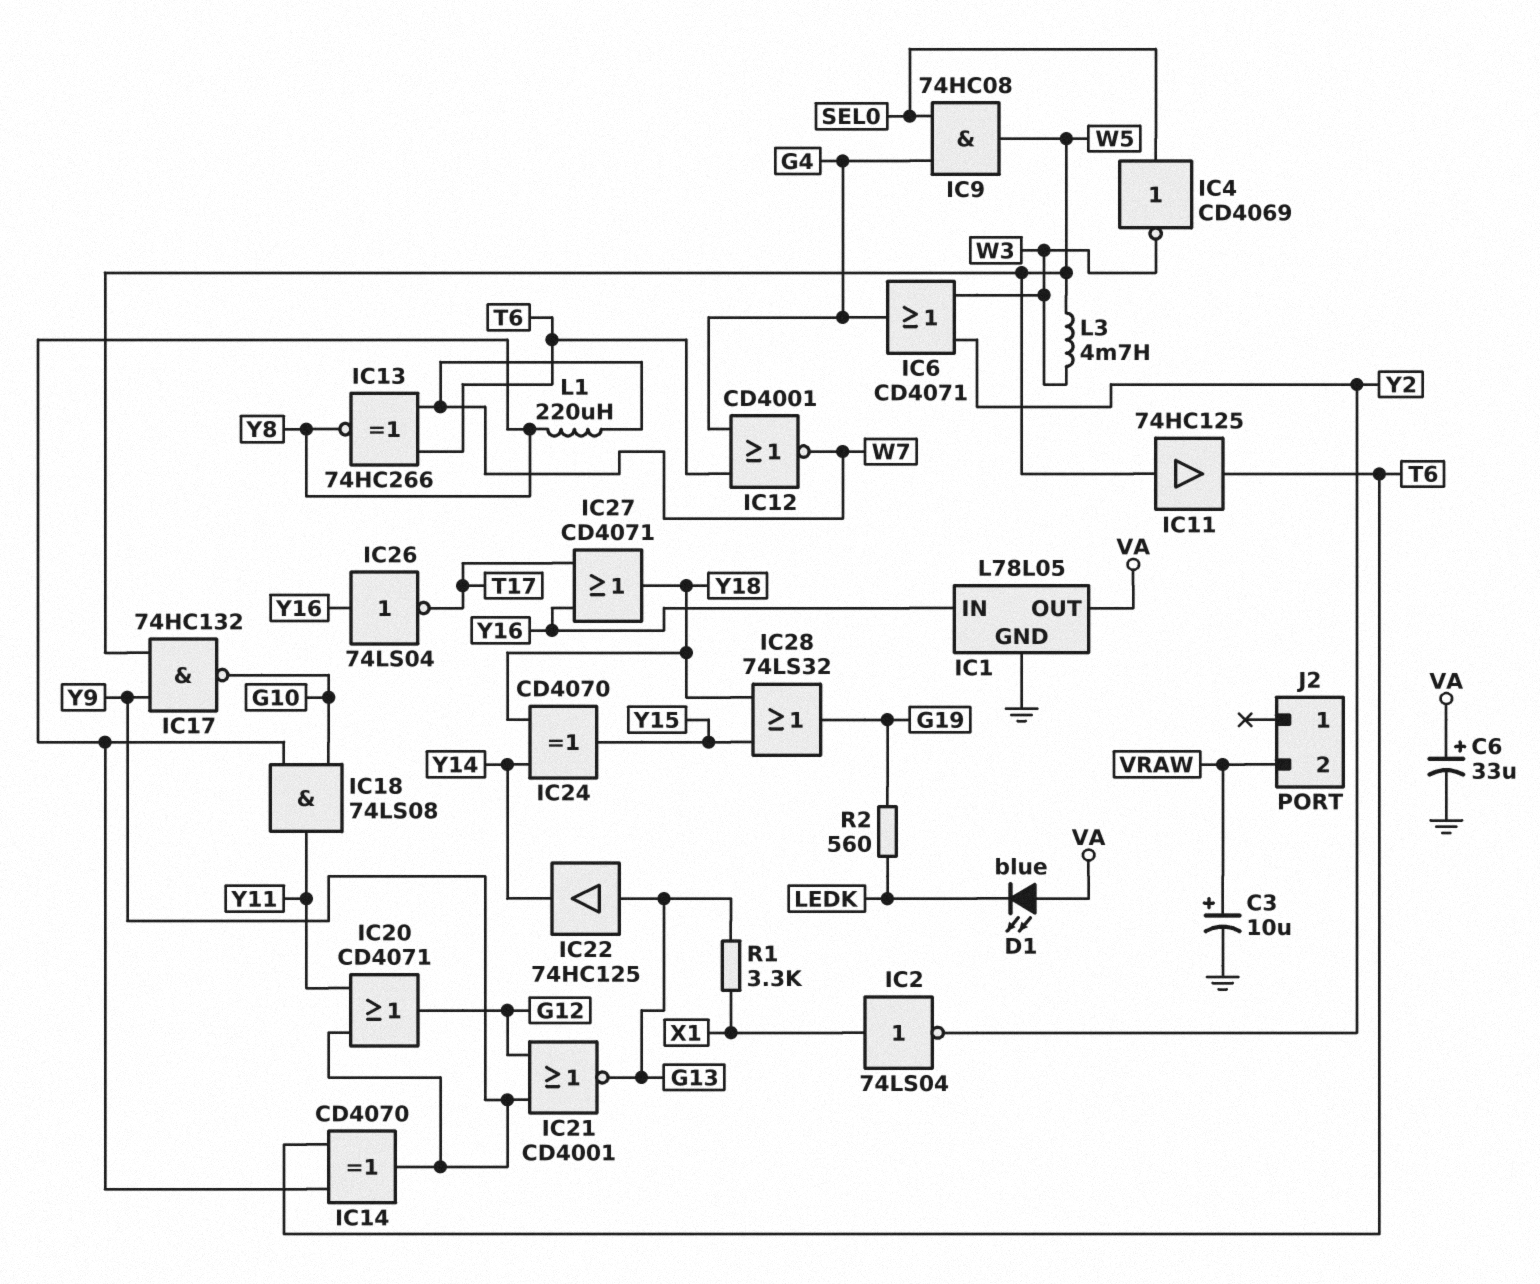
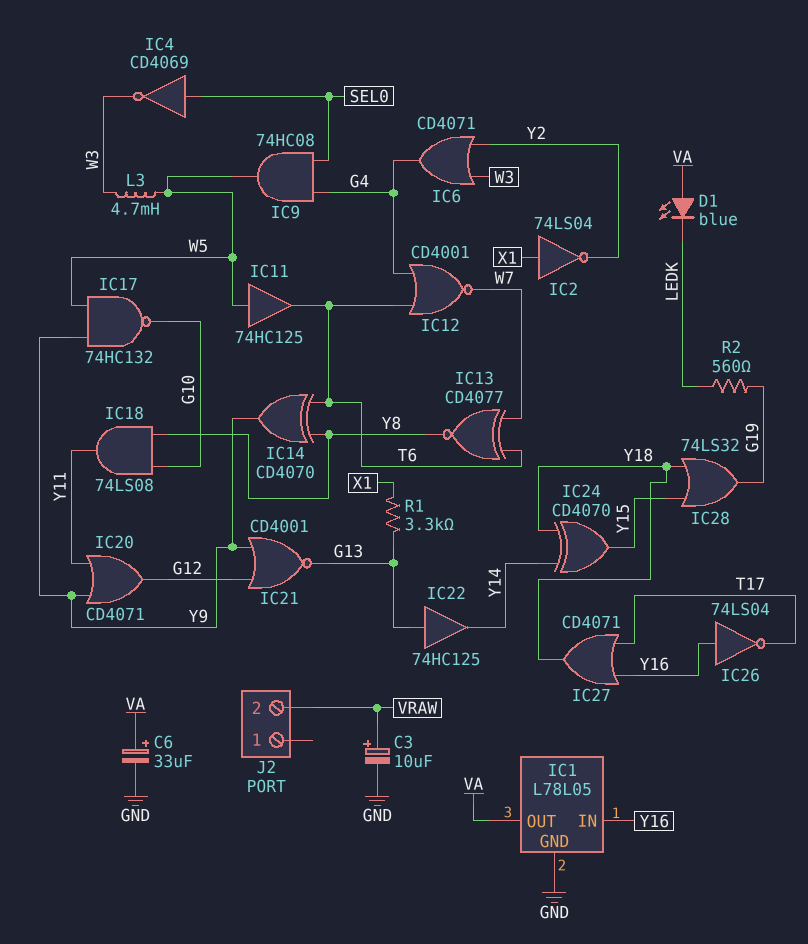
IC13: XNOR 74HC266 (in T6, in W7, out Y8) -> XNOR CD4077 (in T6, in W7, out Y8)
L1: 220uH (W7, Y8) -> none

